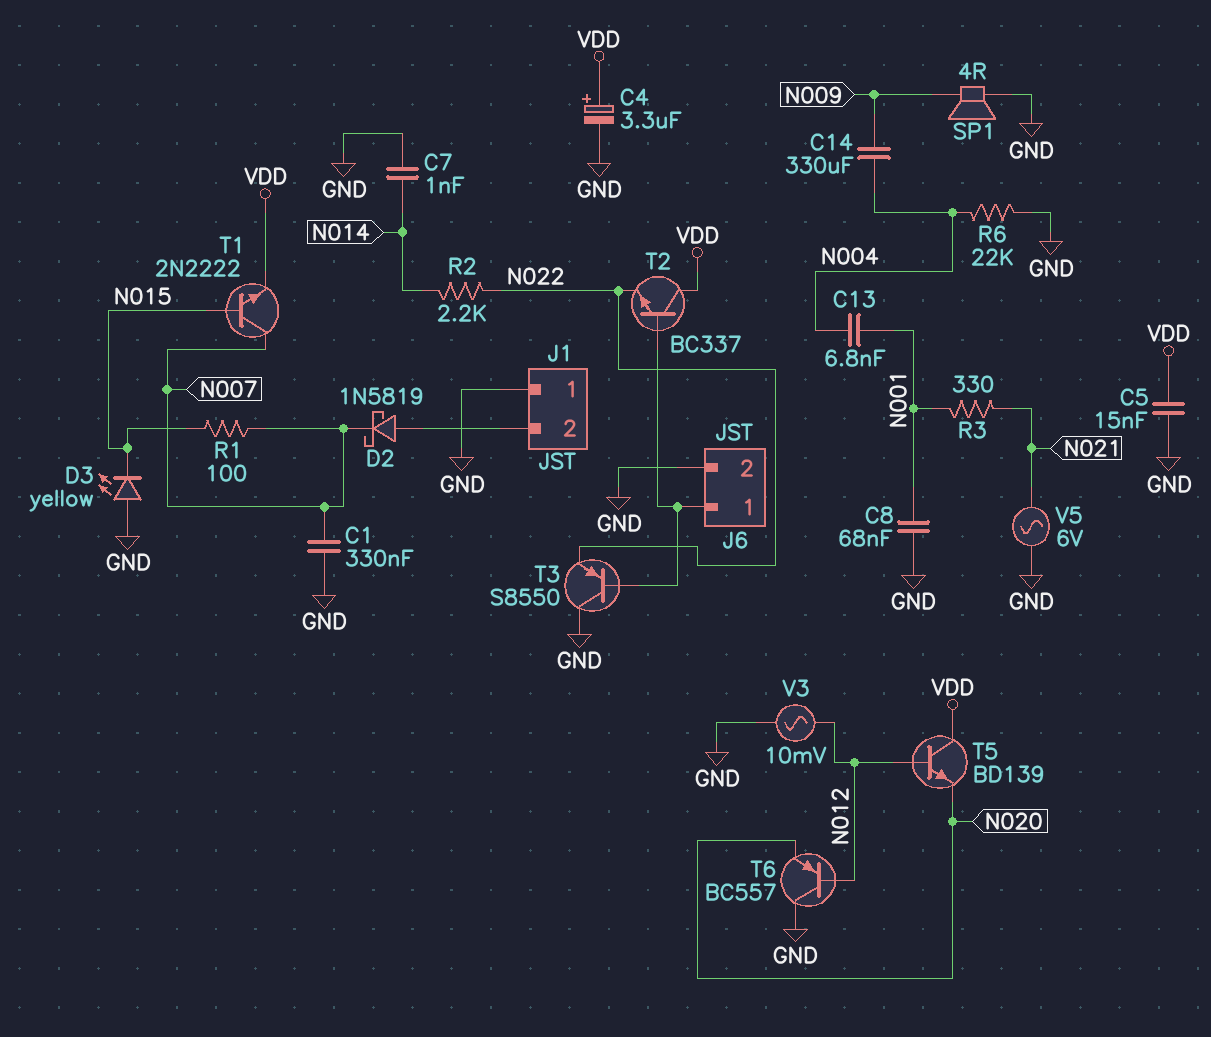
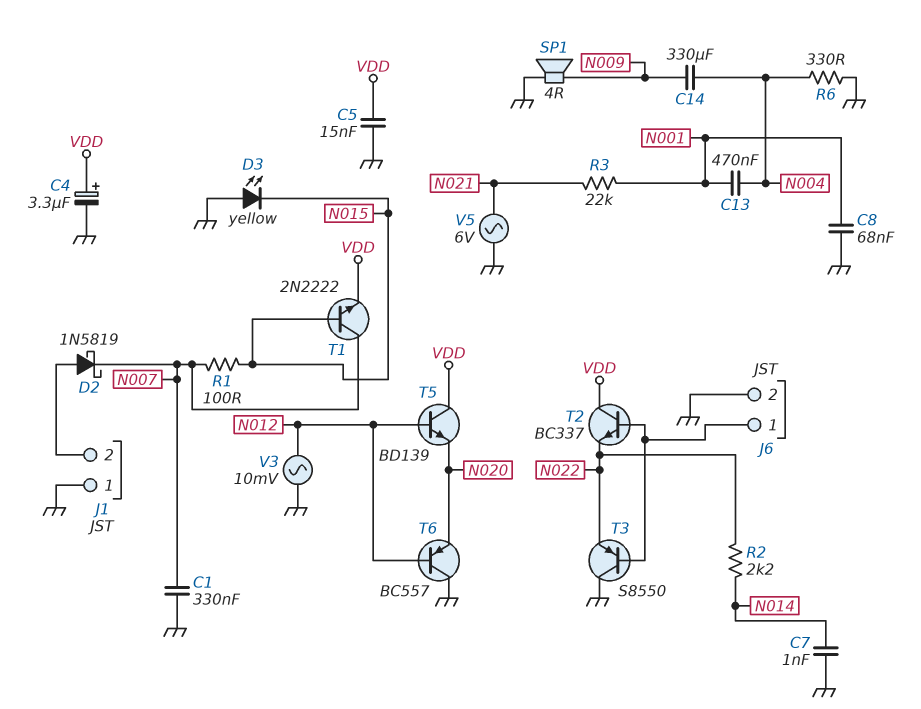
C13: 6.8nF (N001, N004) -> 470nF (N001, N004)
R3: 330 (N001, N021) -> 22k (N001, N021)
R6: 22k (GND, N004) -> 330 (GND, N004)

